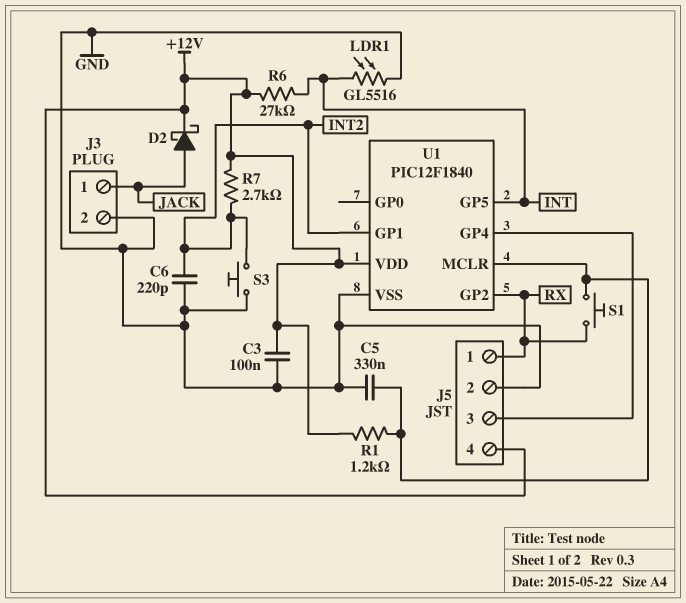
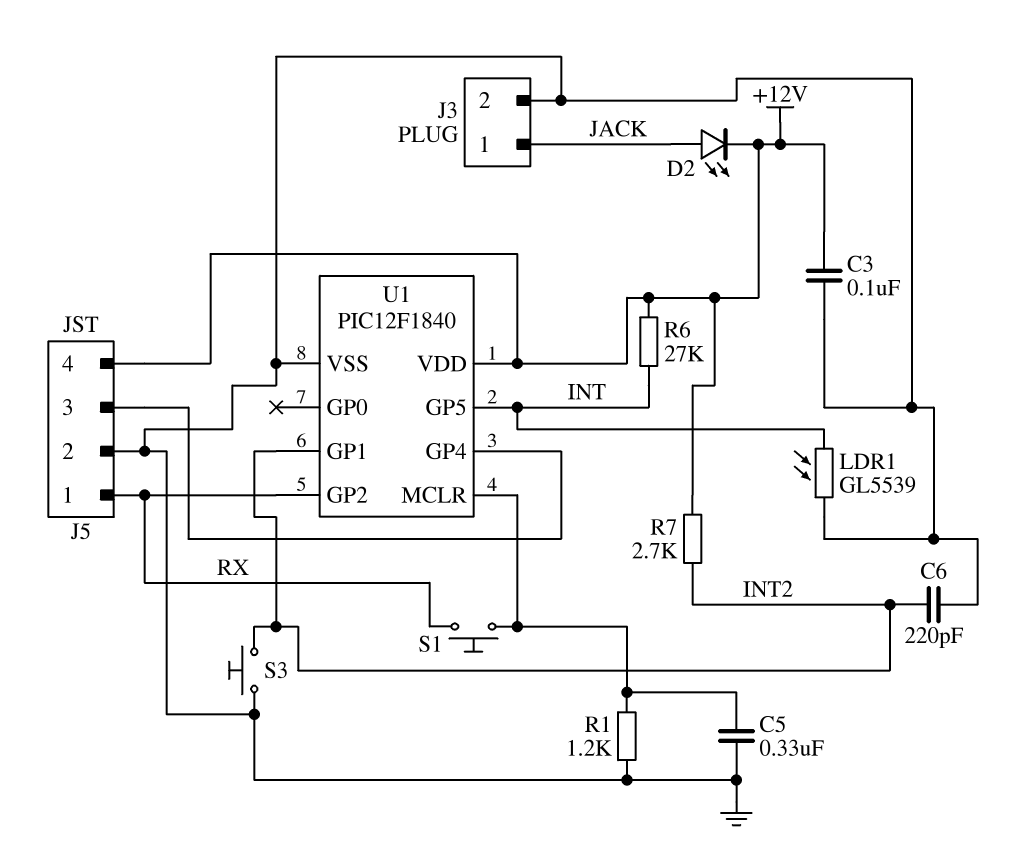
D2: schottky (A JACK, K +12V) -> LED (A JACK, K +12V)
LDR1: GL5516 (GND, INT) -> GL5539 (GND, INT)
R1: 1.2k (+12V, U1/MCLR) -> 1.2k (GND, U1/MCLR)

